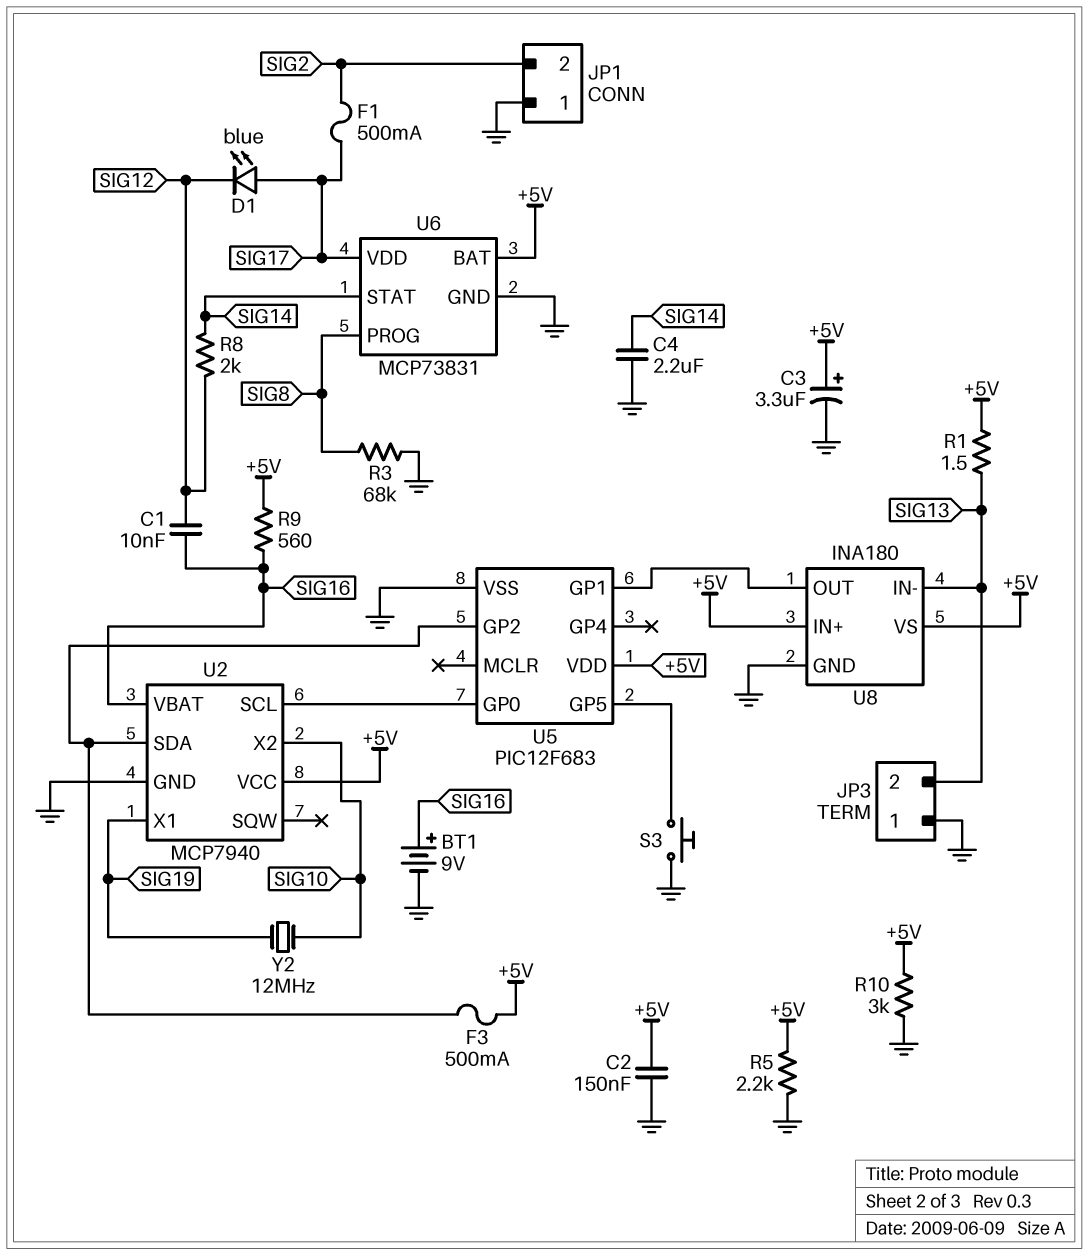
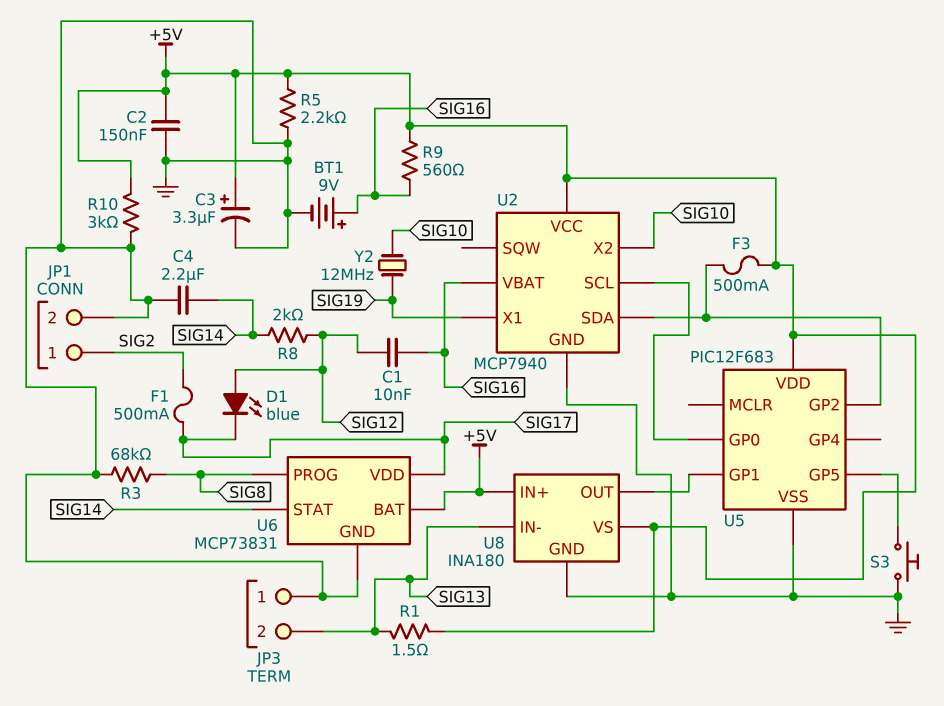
D1: LED blue (A SIG17, K SIG12) -> LED blue (A SIG12, K SIG17)
JP1 pin 1: GND -> SIG2
JP1 pin 2: SIG2 -> GND

